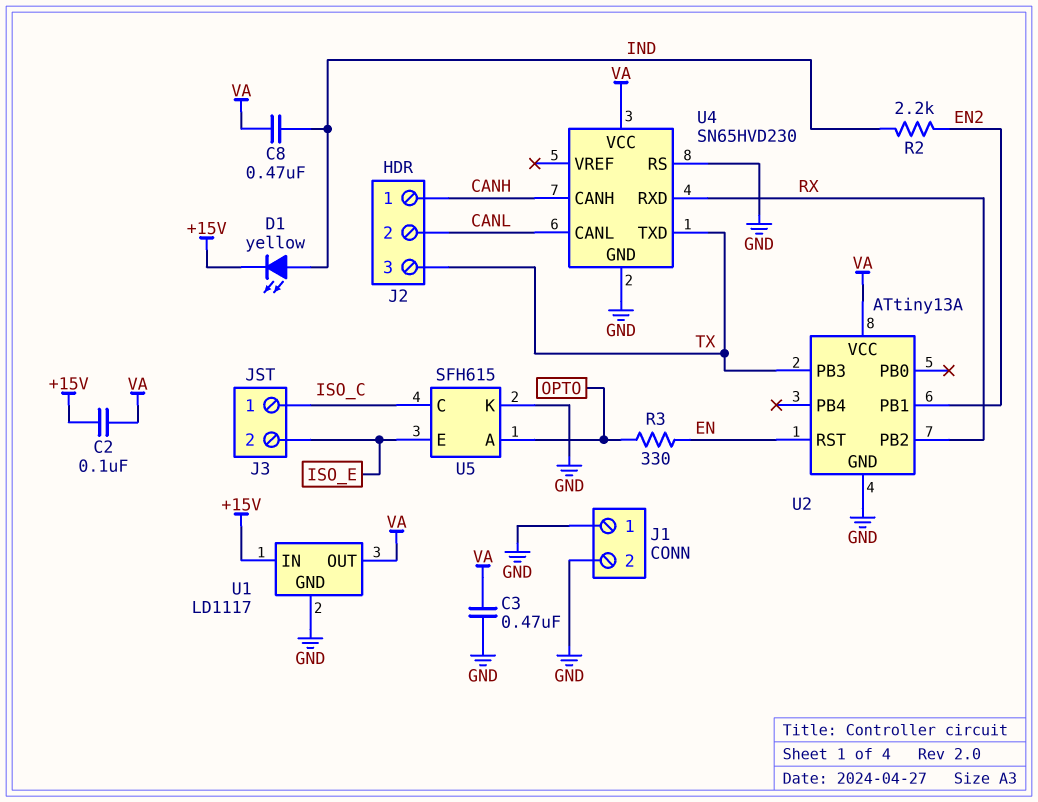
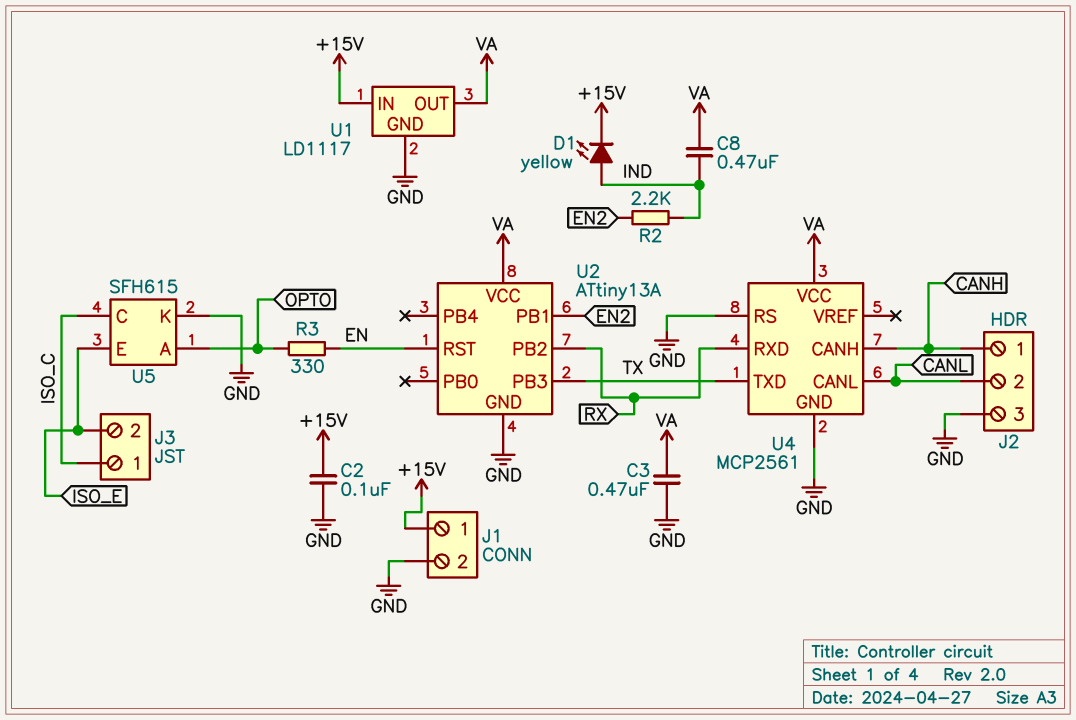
C2: 100nF (+15V, VA) -> 100nF (+15V, GND)
J1 pin 1: GND -> +15V
J2 pin 3: TX -> GND
U4: SN65HVD230 -> MCP2561

